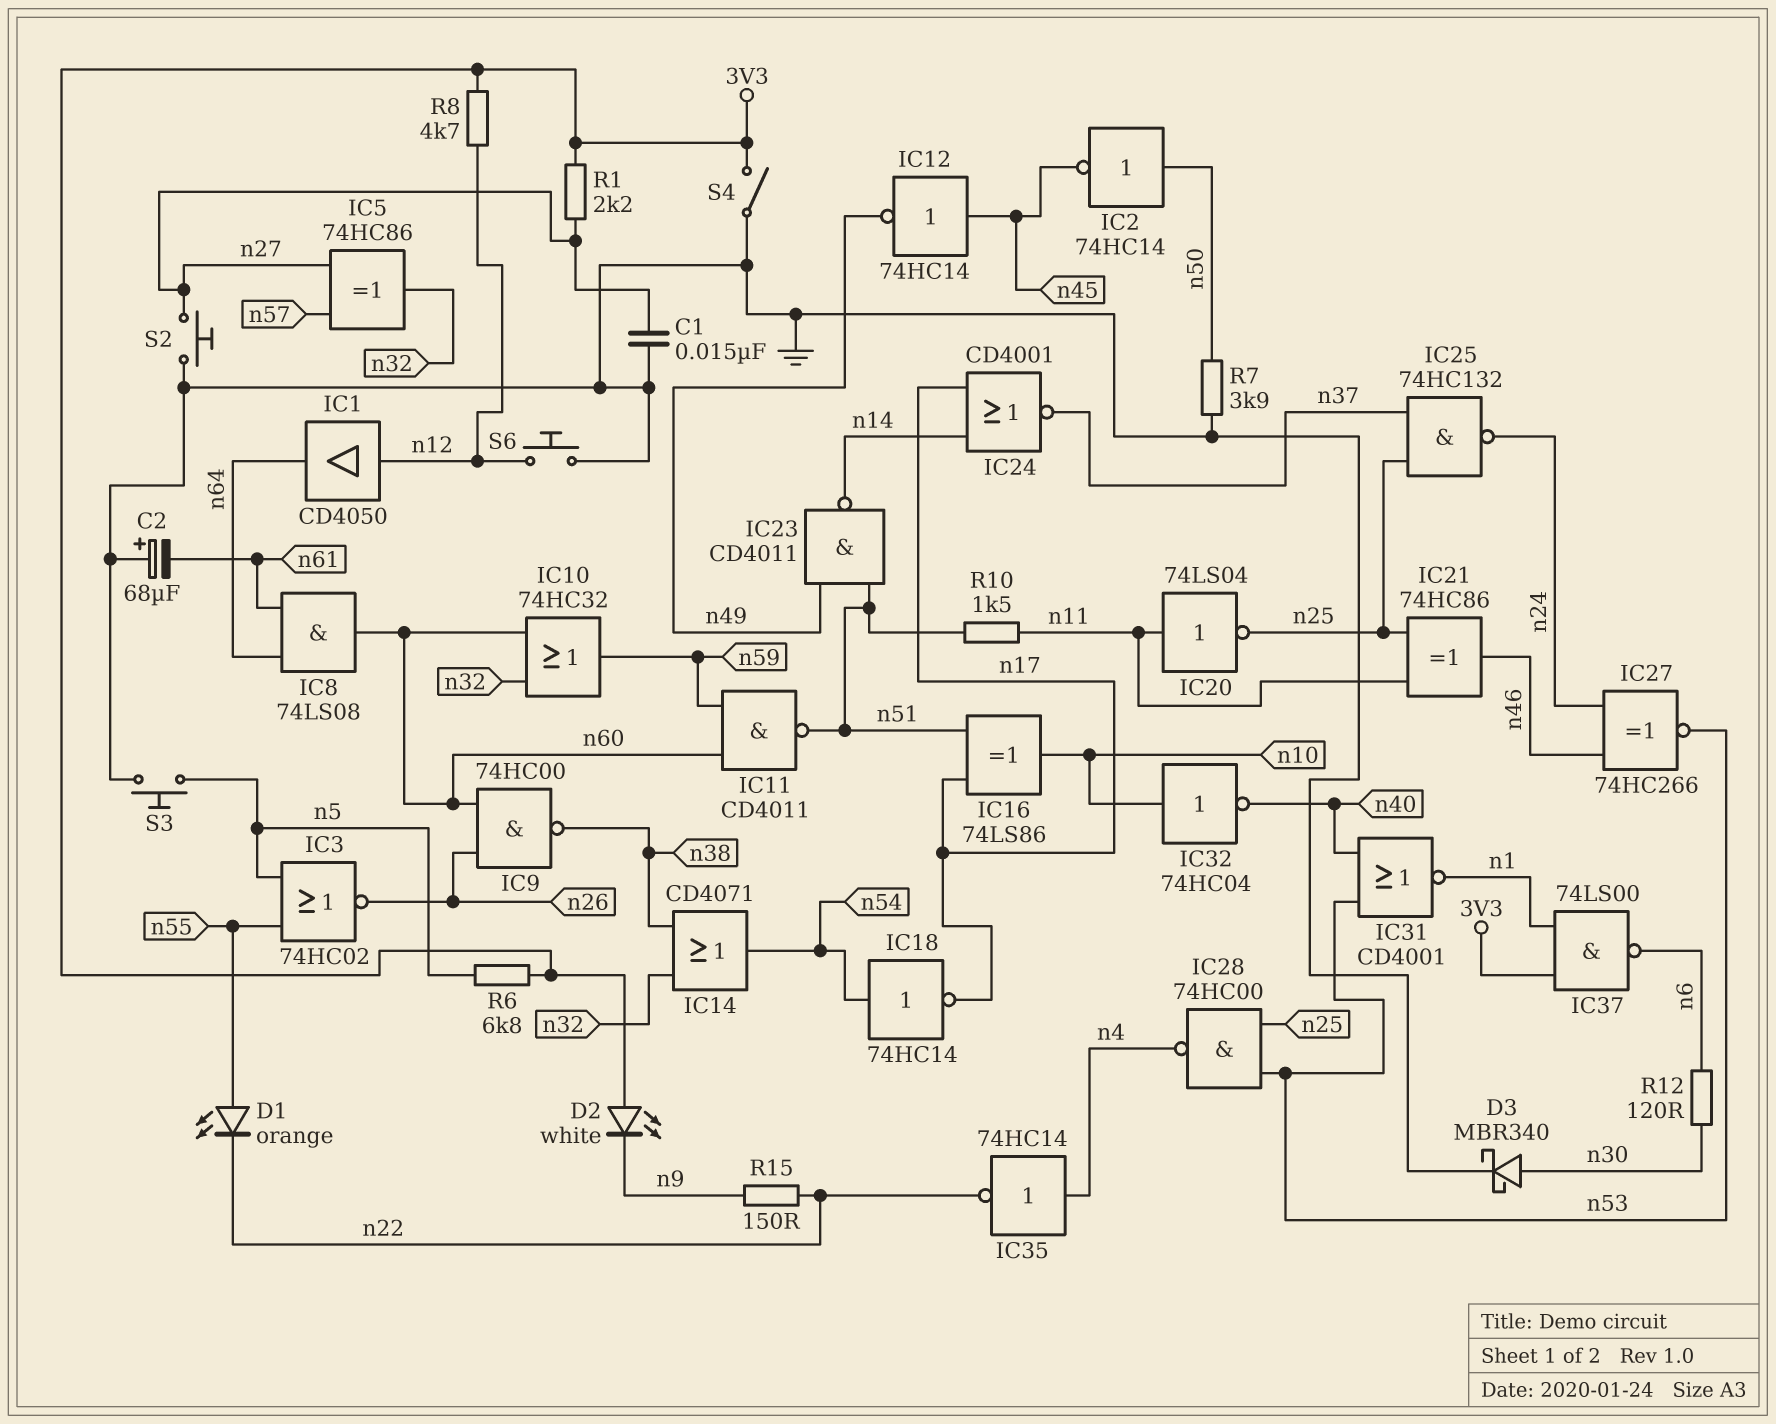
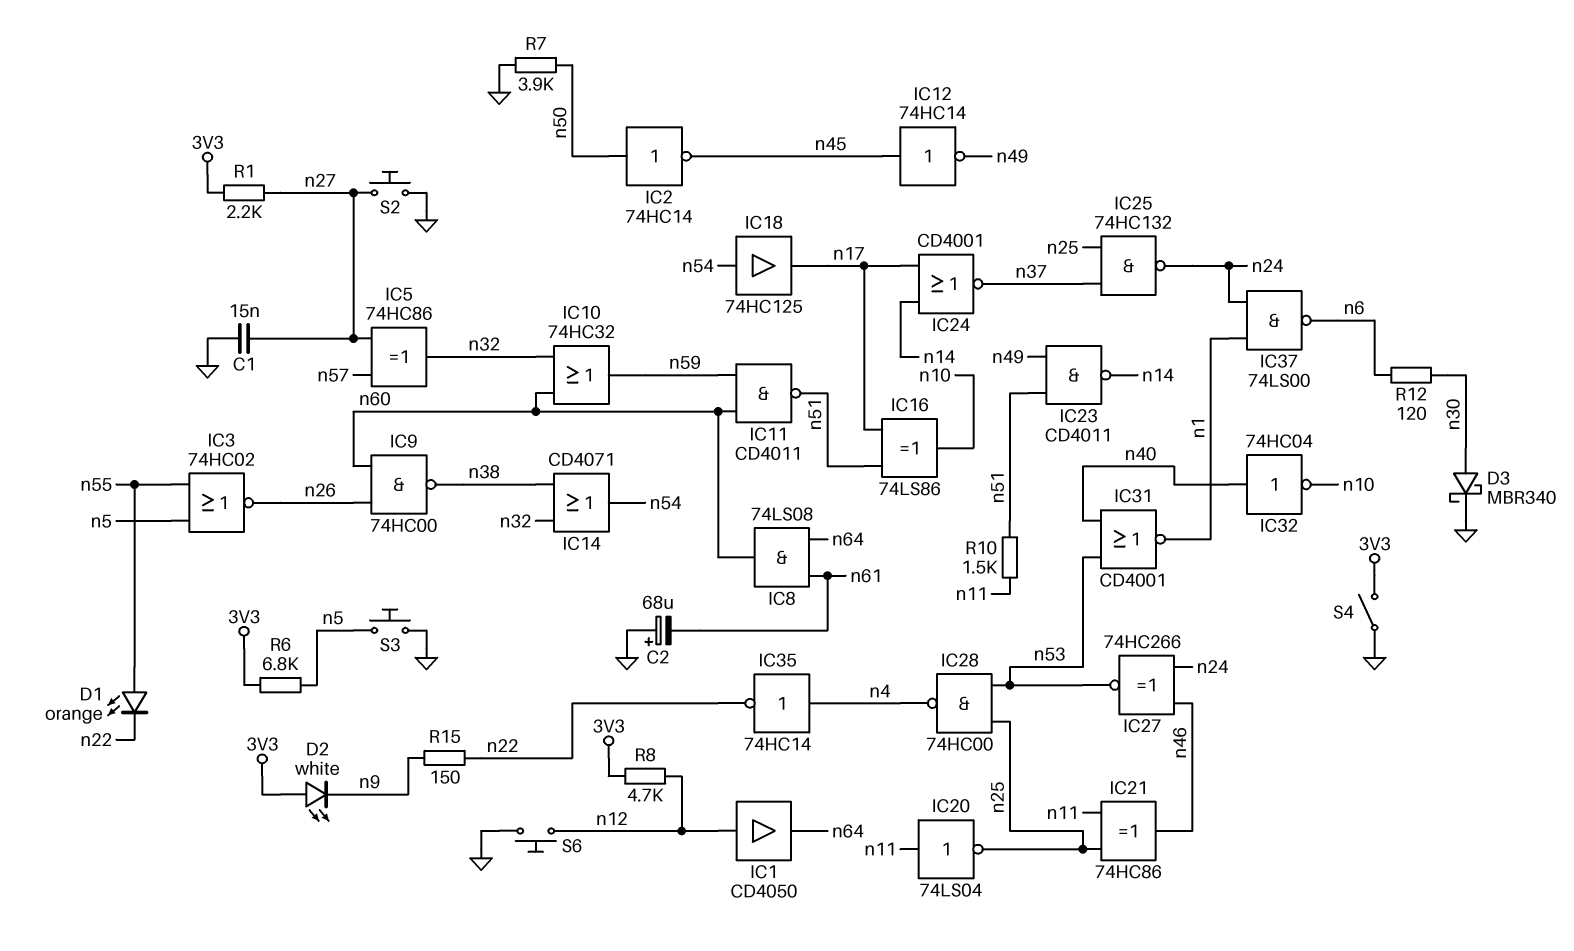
IC18: NOT 74HC14 (in n54, out n17) -> buffer 74HC125 (in n54, out n17)
IC32: NOT 74HC04 (in n10, out n40) -> NOT 74HC04 (in n40, out n10)
IC37: NAND 74LS00 (in 3V3, in n1, out n6) -> NAND 74LS00 (in n1, in n24, out n6)

